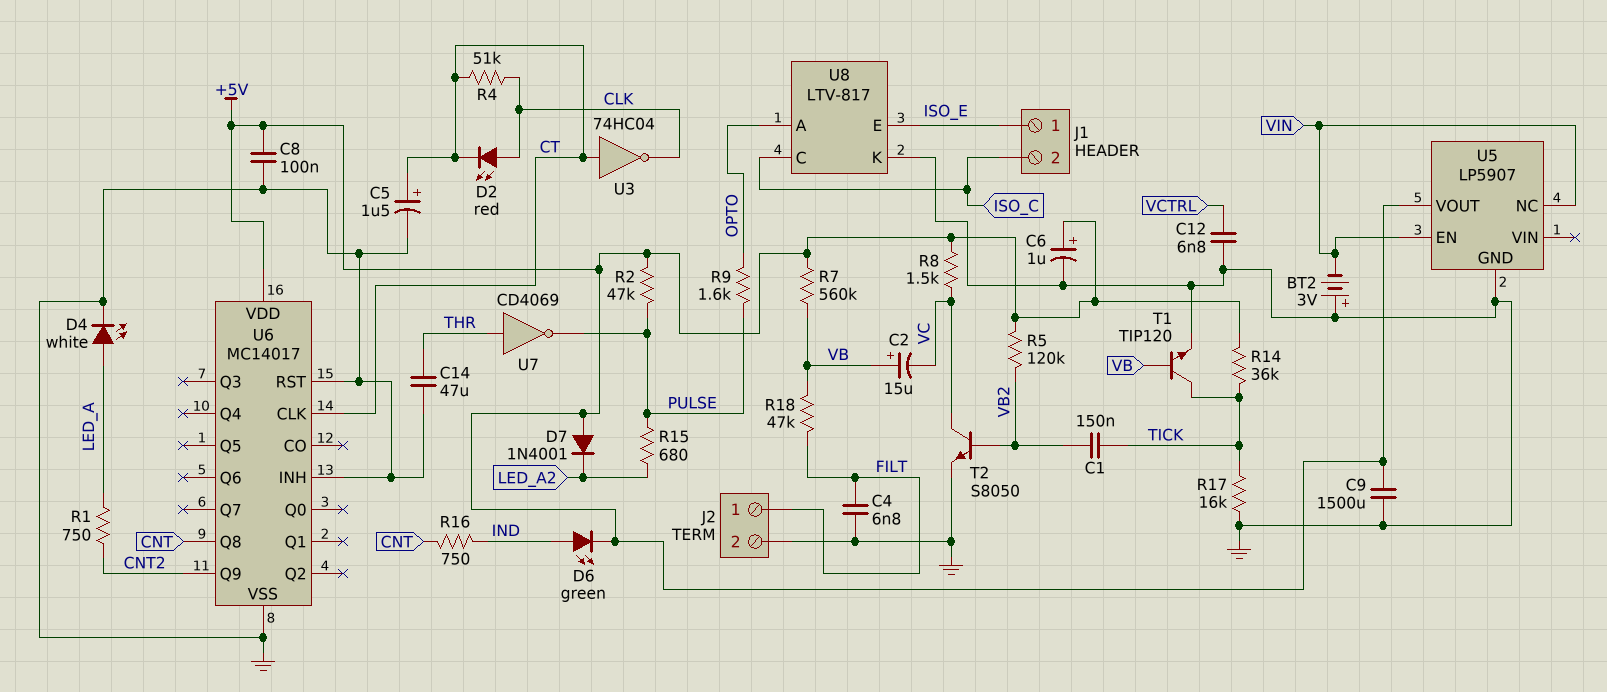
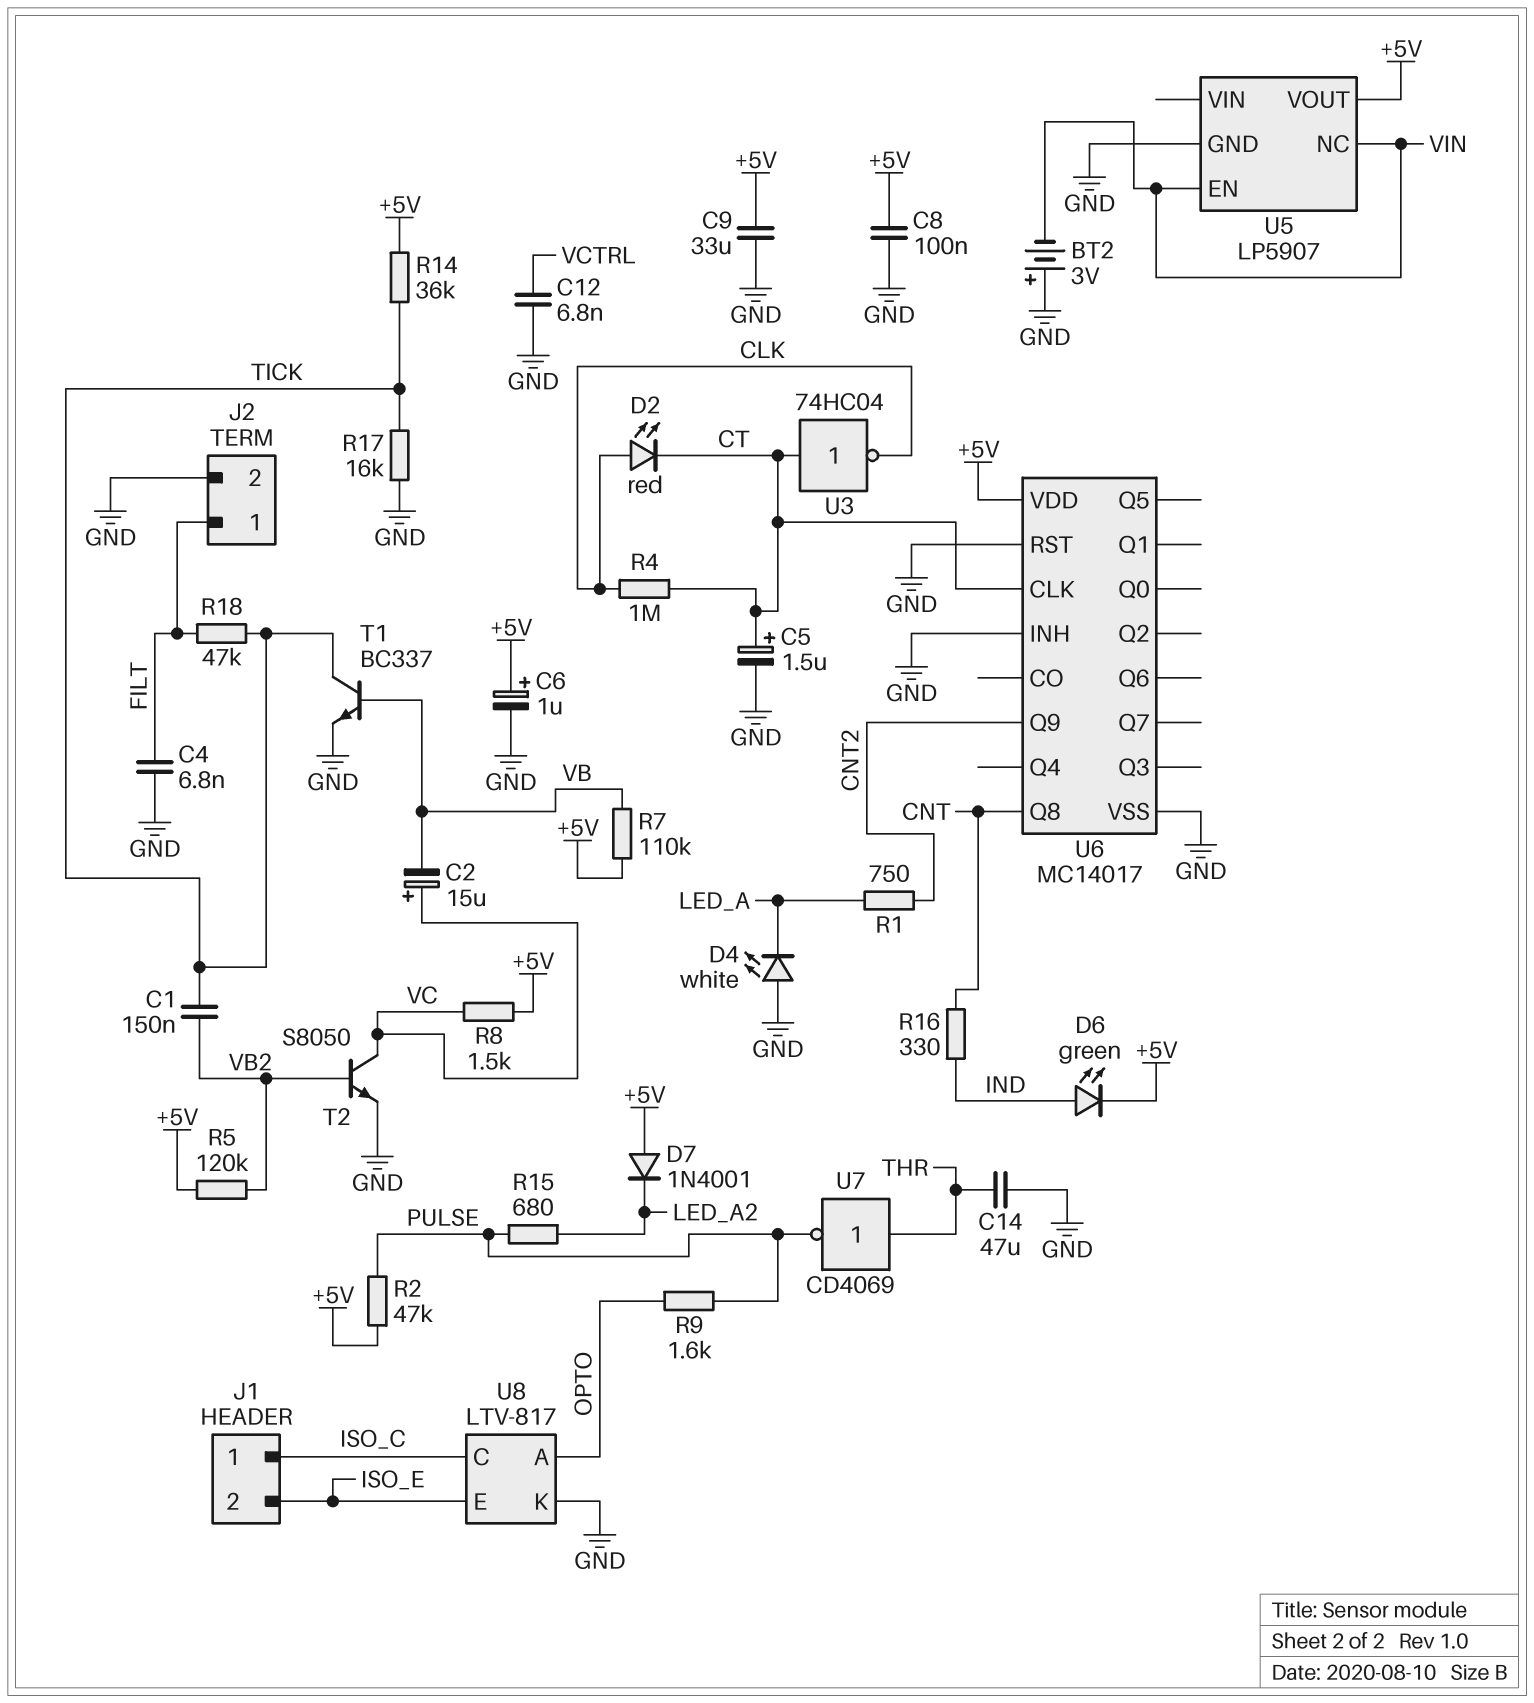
C2: 15uF (plus VB, minus VC) -> 15uF (plus VC, minus VB)
C9: 1500uF (+5V, GND) -> 33uF (+5V, GND)
D4: LED white (A LED_A, K GND) -> LED white (A GND, K LED_A)
J1 pin 1: ISO_E -> ISO_C
J1 pin 2: ISO_C -> ISO_E
R4: 51k (CLK, CT) -> 1M (CLK, CT)
R7: 560k (+5V, VB) -> 110k (+5V, VB)
R16: 750 (CNT, IND) -> 330 (CNT, IND)
R18: 47k (FILT, VB) -> 47k (FILT, TICK)
T1: NPN TIP120 (B VB, C TICK, E GND) -> NPN BC337 (B VB, C TICK, E GND)

